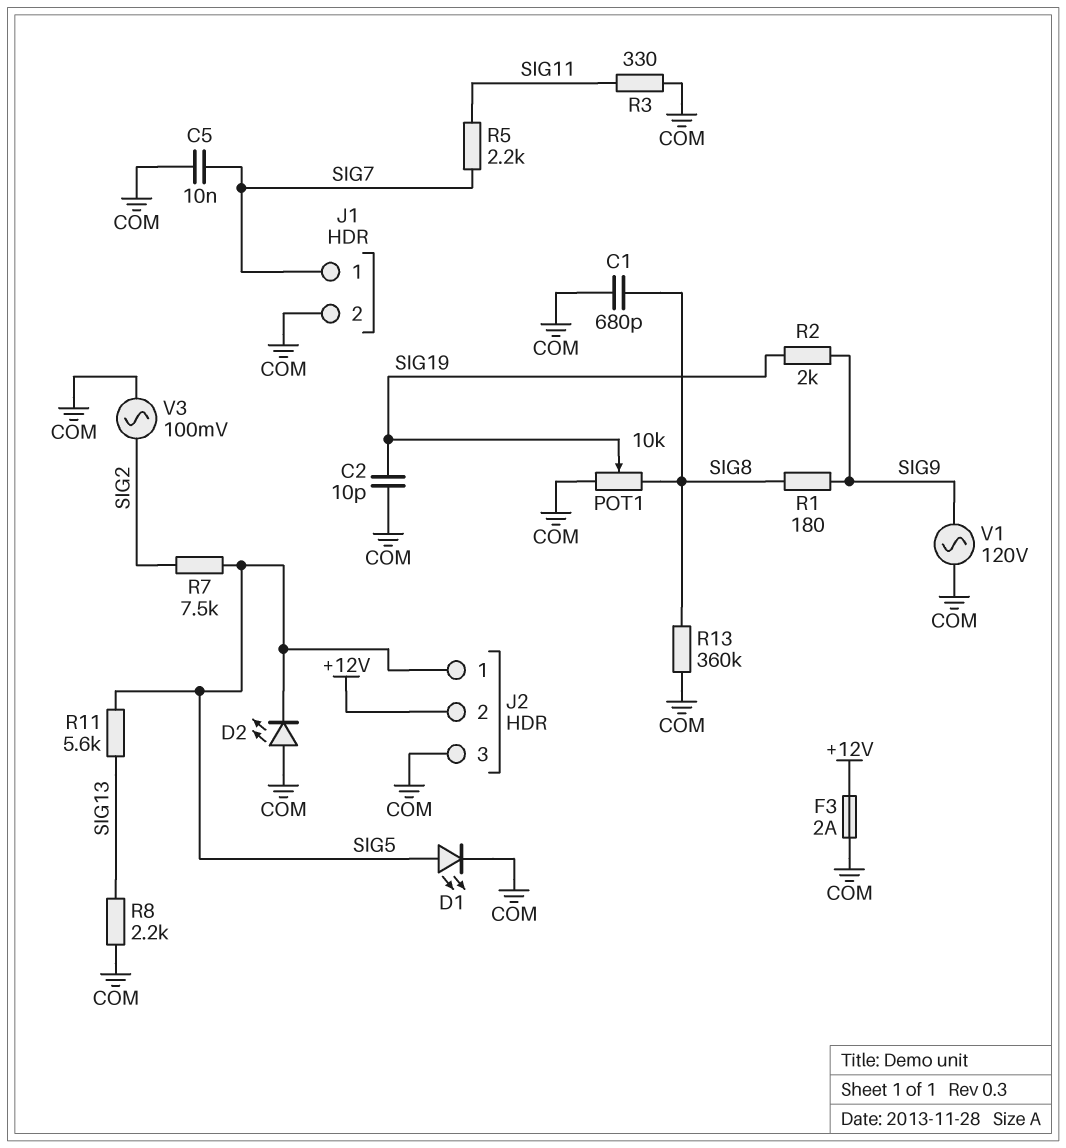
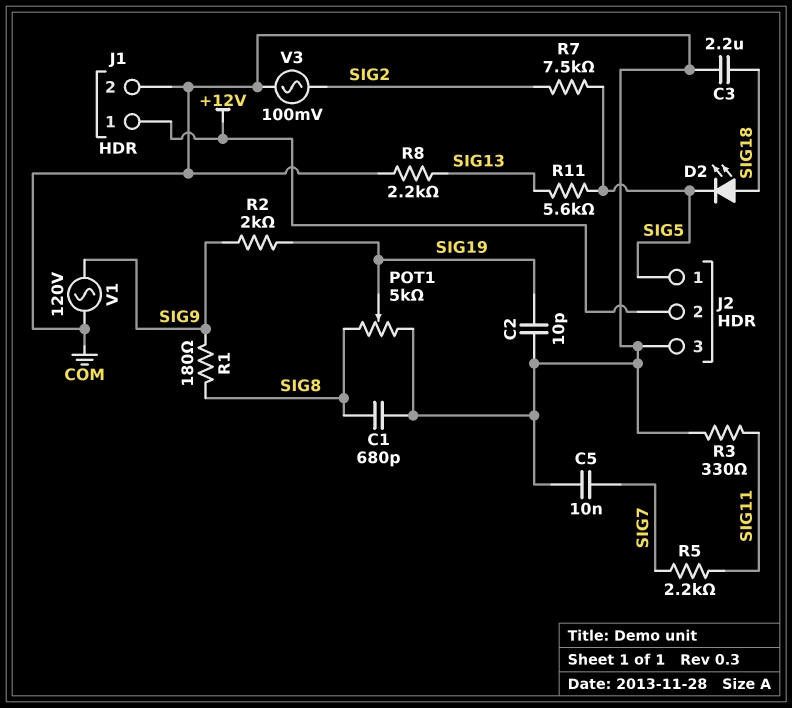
C3: none -> 2.2uF (COM, SIG18)
D1: LED (A SIG5, K COM) -> none
D2: LED (A COM, K SIG5) -> LED (A SIG18, K SIG5)
F3: 2A (+12V, COM) -> none
J1 pin 1: SIG7 -> +12V
POT1: 10k (COM, SIG8, wiper SIG19) -> 5k (COM, SIG8, wiper SIG19)
R13: 360k (COM, SIG8) -> none

